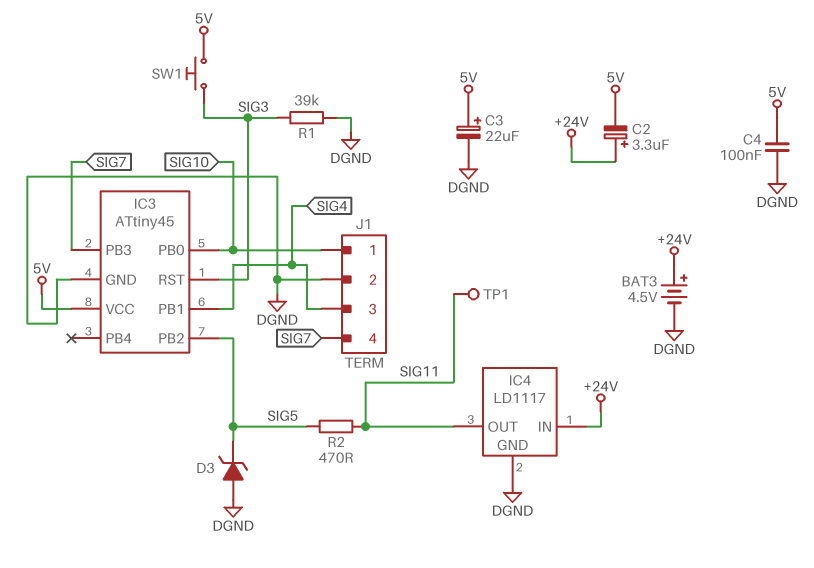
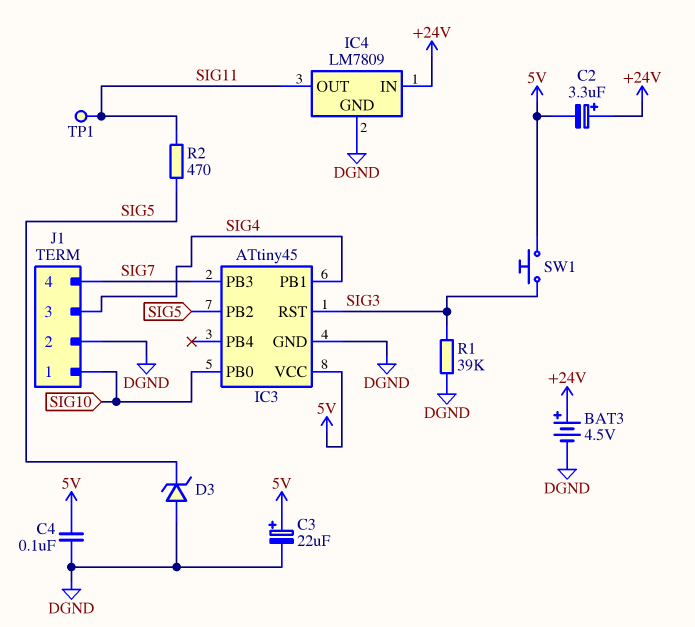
IC4: LD1117 -> LM7809

